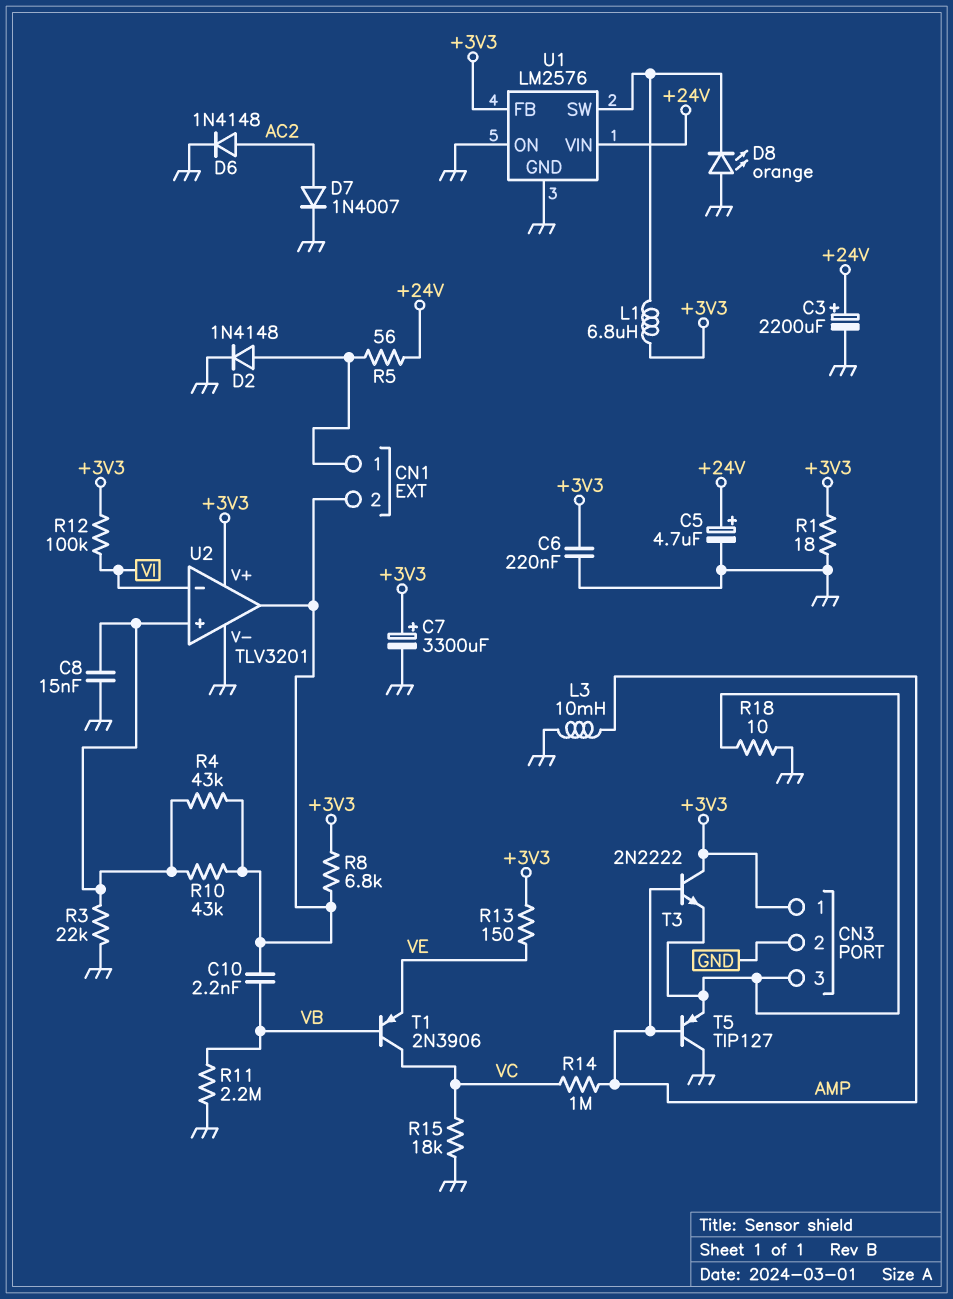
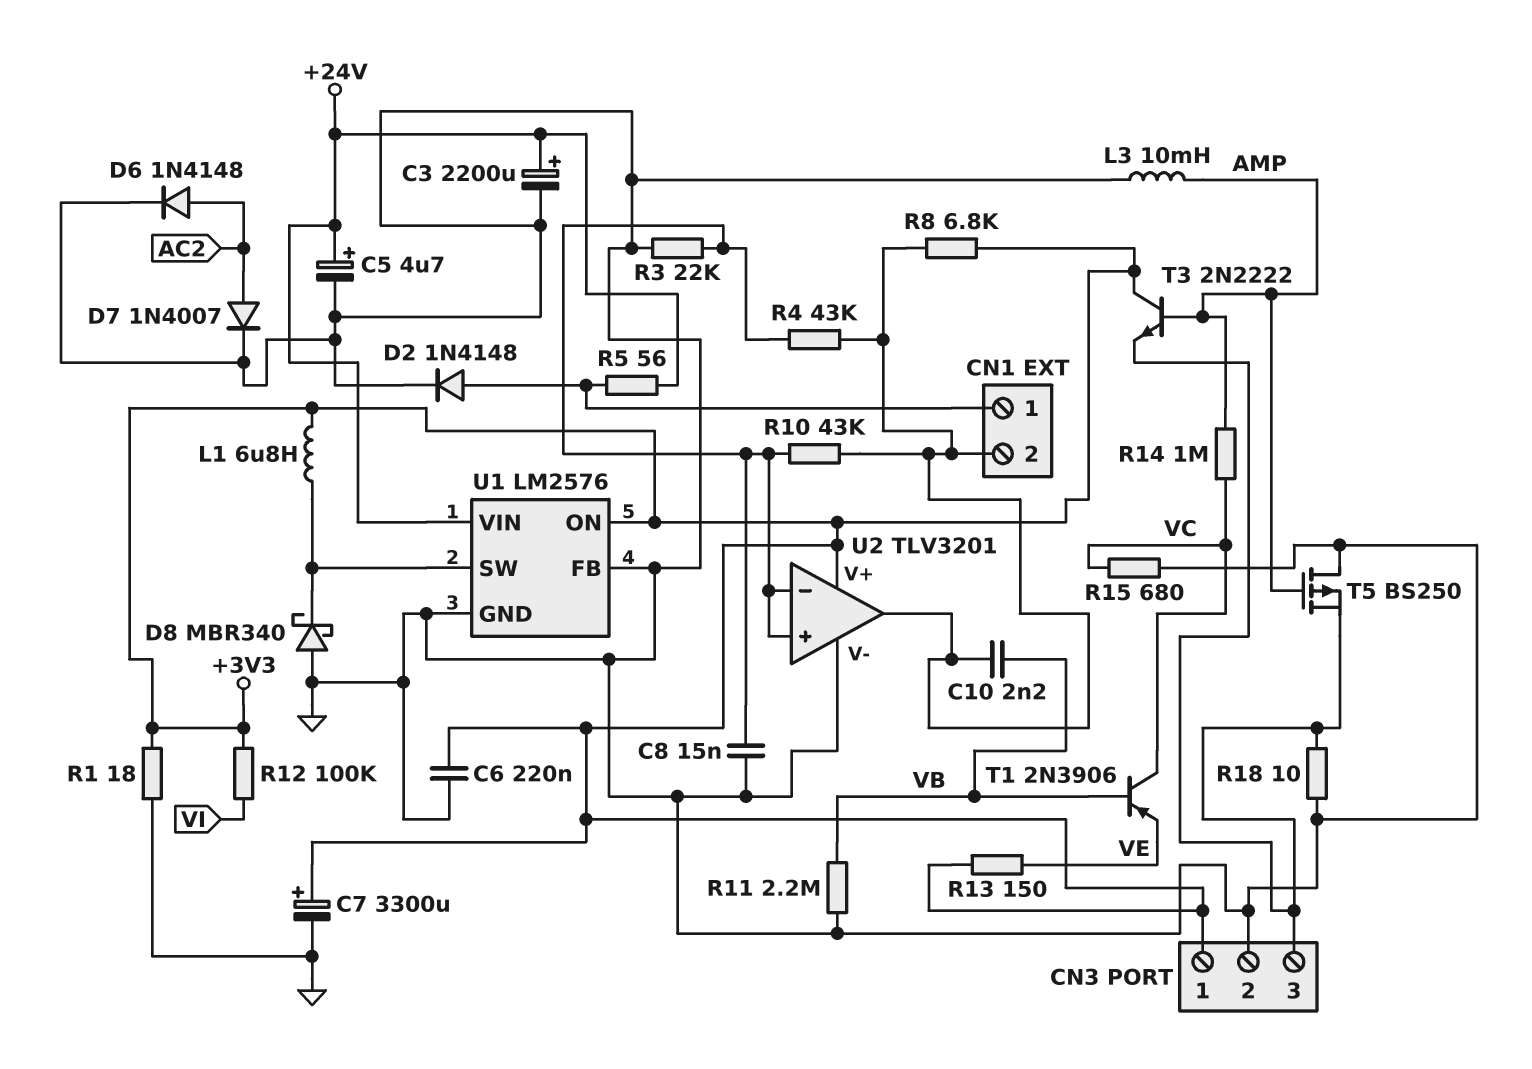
D8: LED orange (A GND, K U1/SW) -> schottky MBR340 (A GND, K U1/SW)
R15: 18k (GND, VC) -> 680 (GND, VC)
T5: PNP TIP127 (B AMP, C GND, E CN3/3) -> PMOS BS250 (G AMP, D GND, S CN3/3)
U1 pin FB: +3V3 -> GND
U1 pin ON: GND -> +3V3
U2 pin in-: VI -> U2/in+

